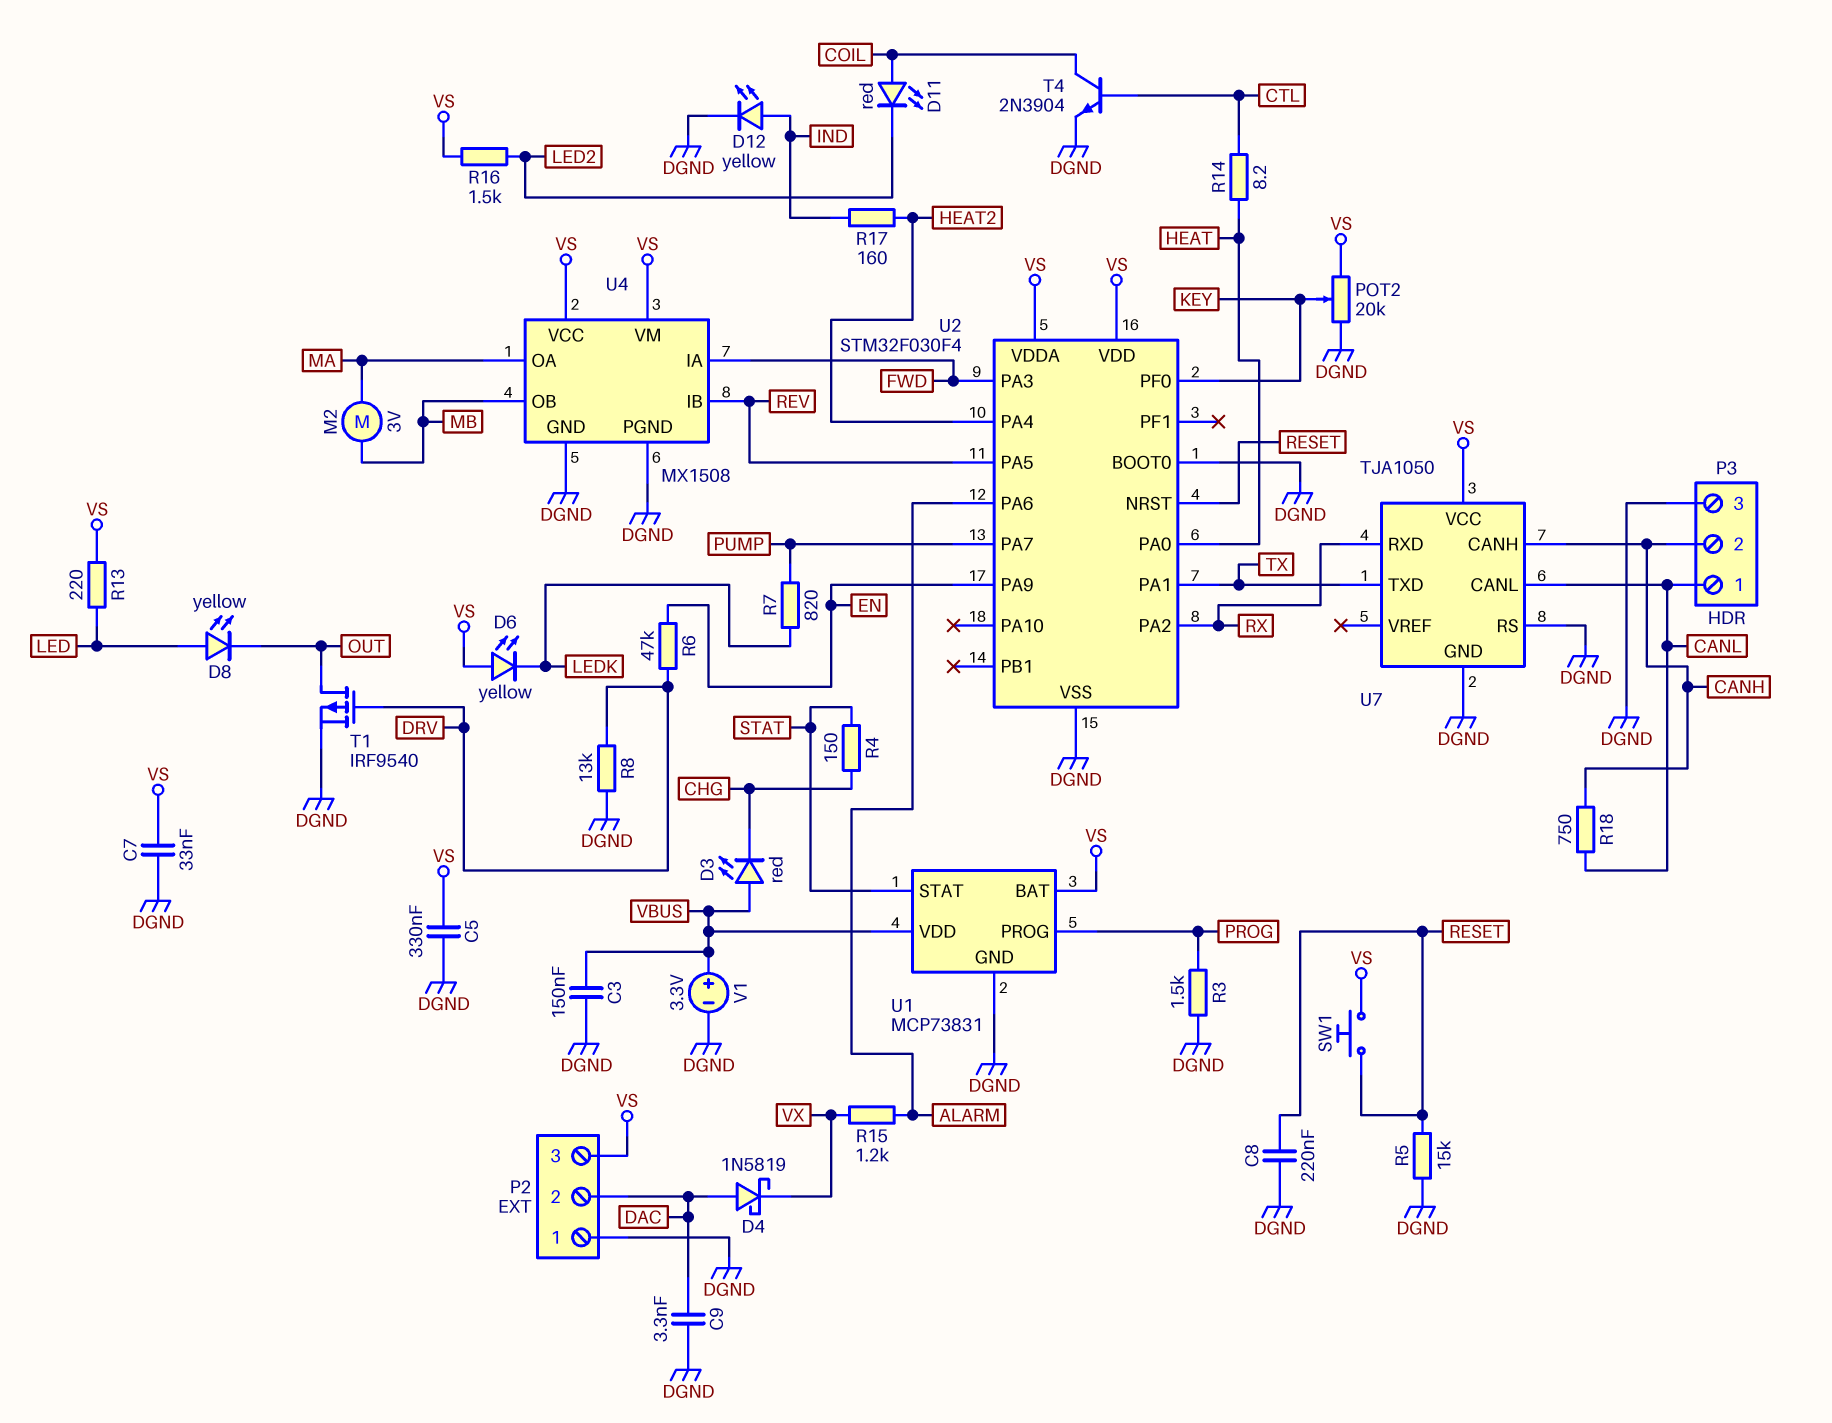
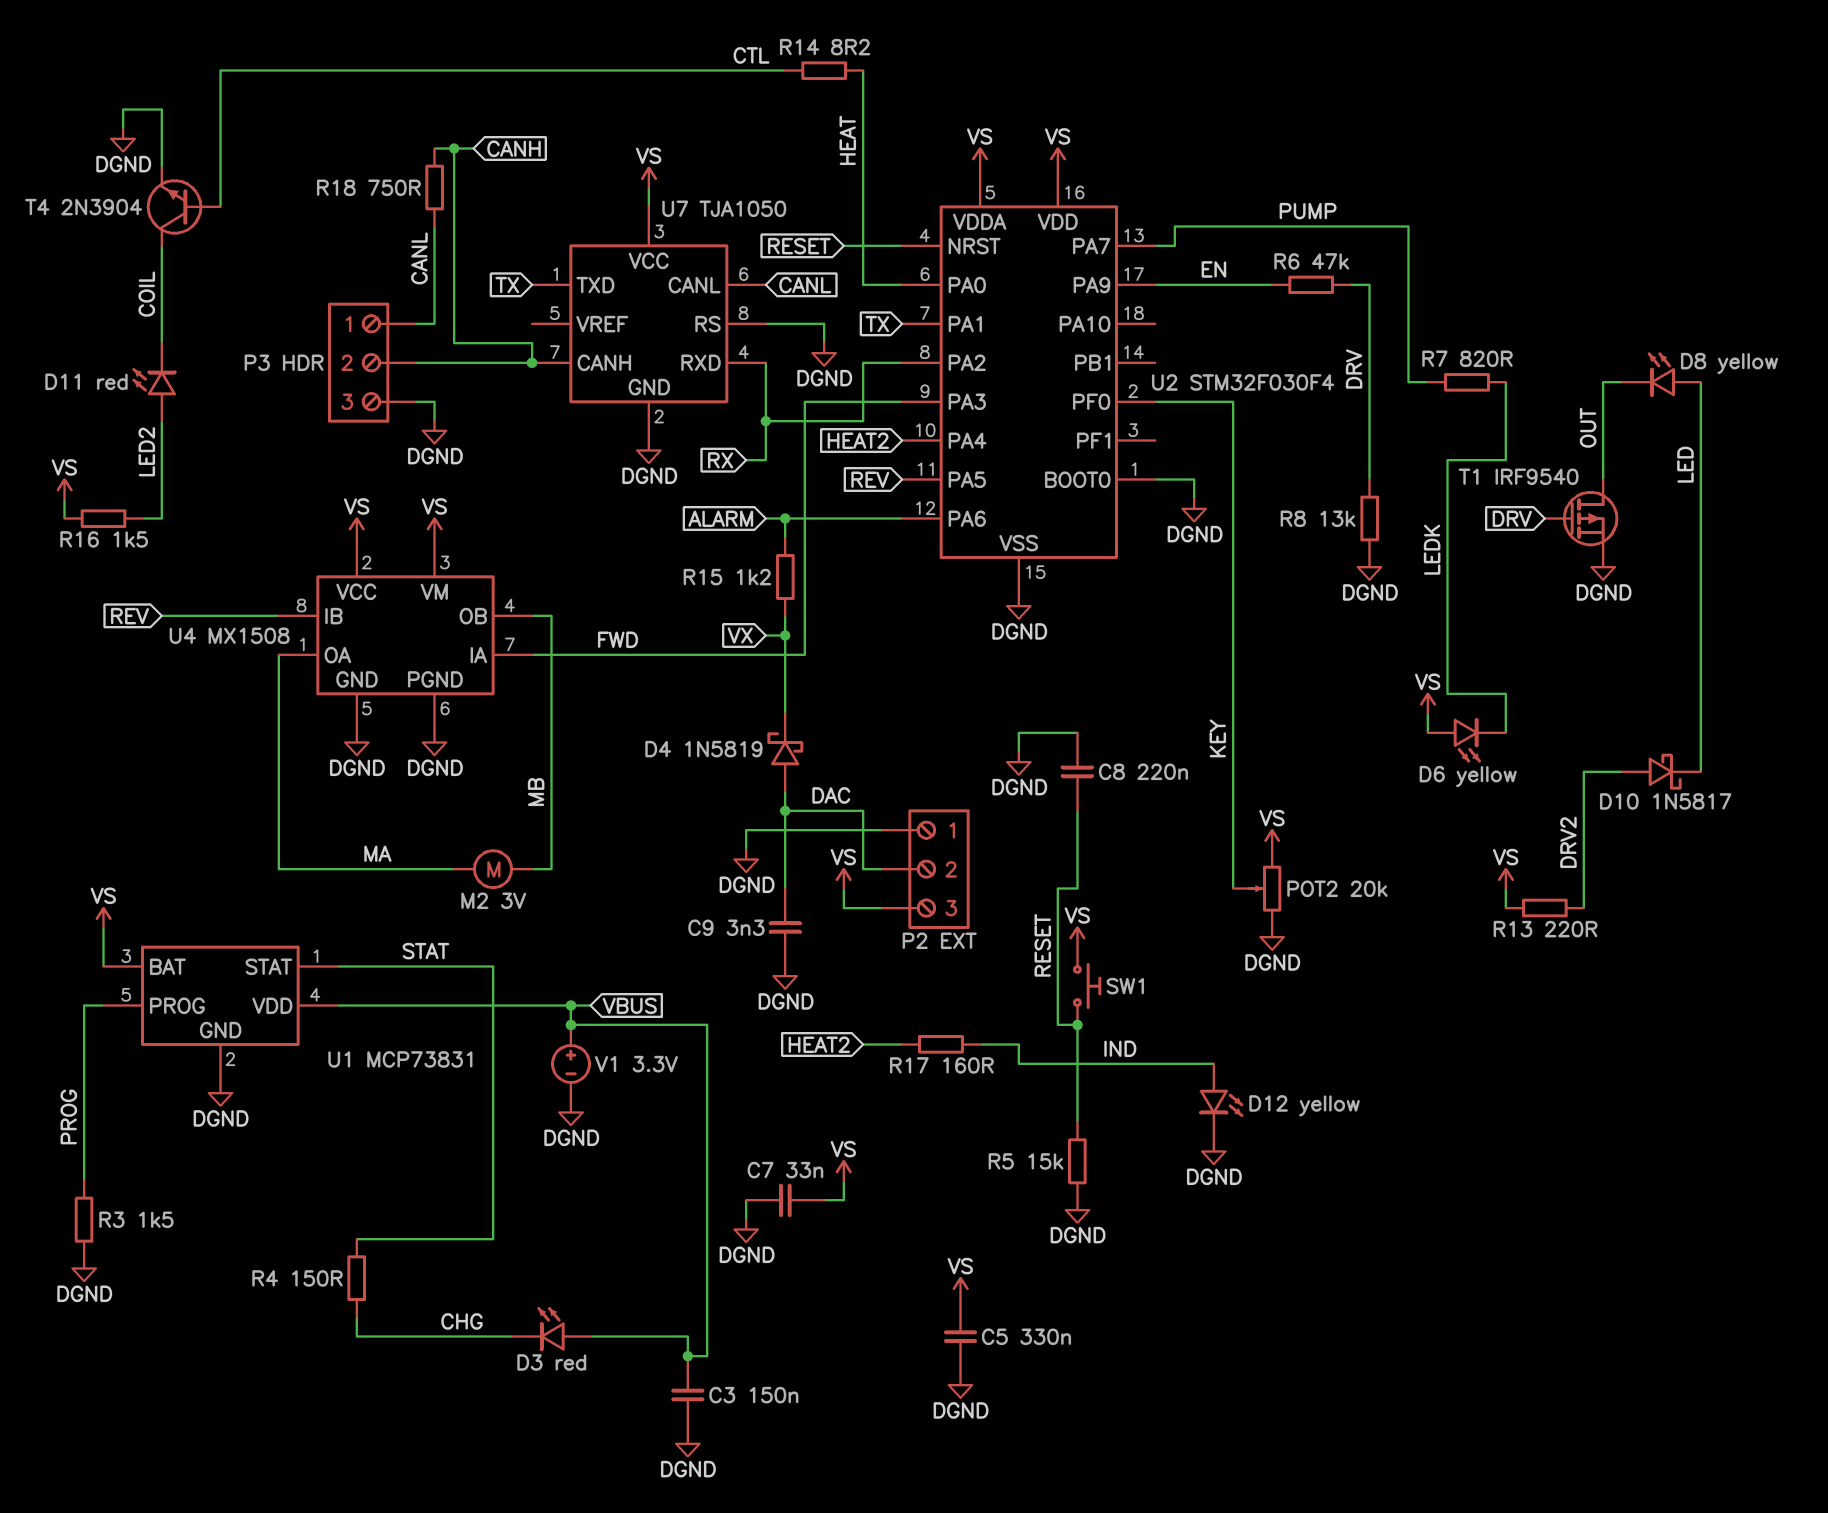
D10: none -> schottky 1N5817 (A DRV2, K LED)
D11: LED red (A COIL, K LED2) -> LED red (A LED2, K COIL)
R13: 220 (LED, VS) -> 220 (DRV2, VS)

